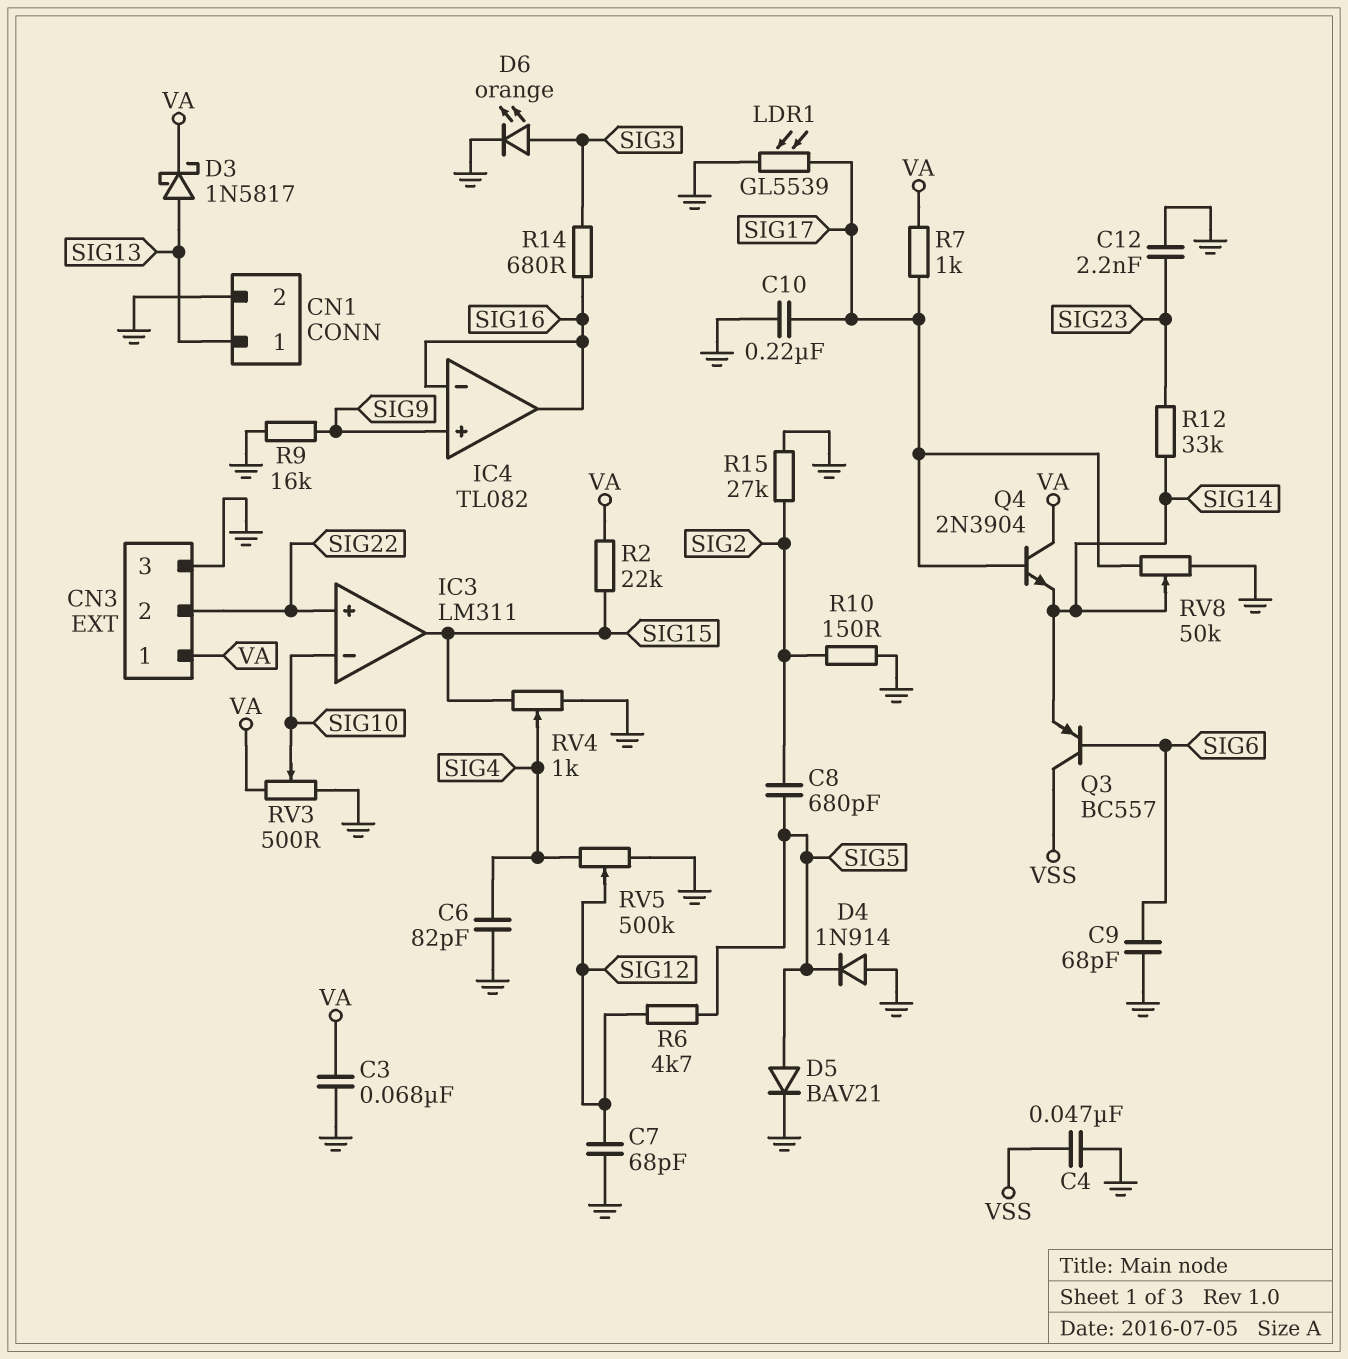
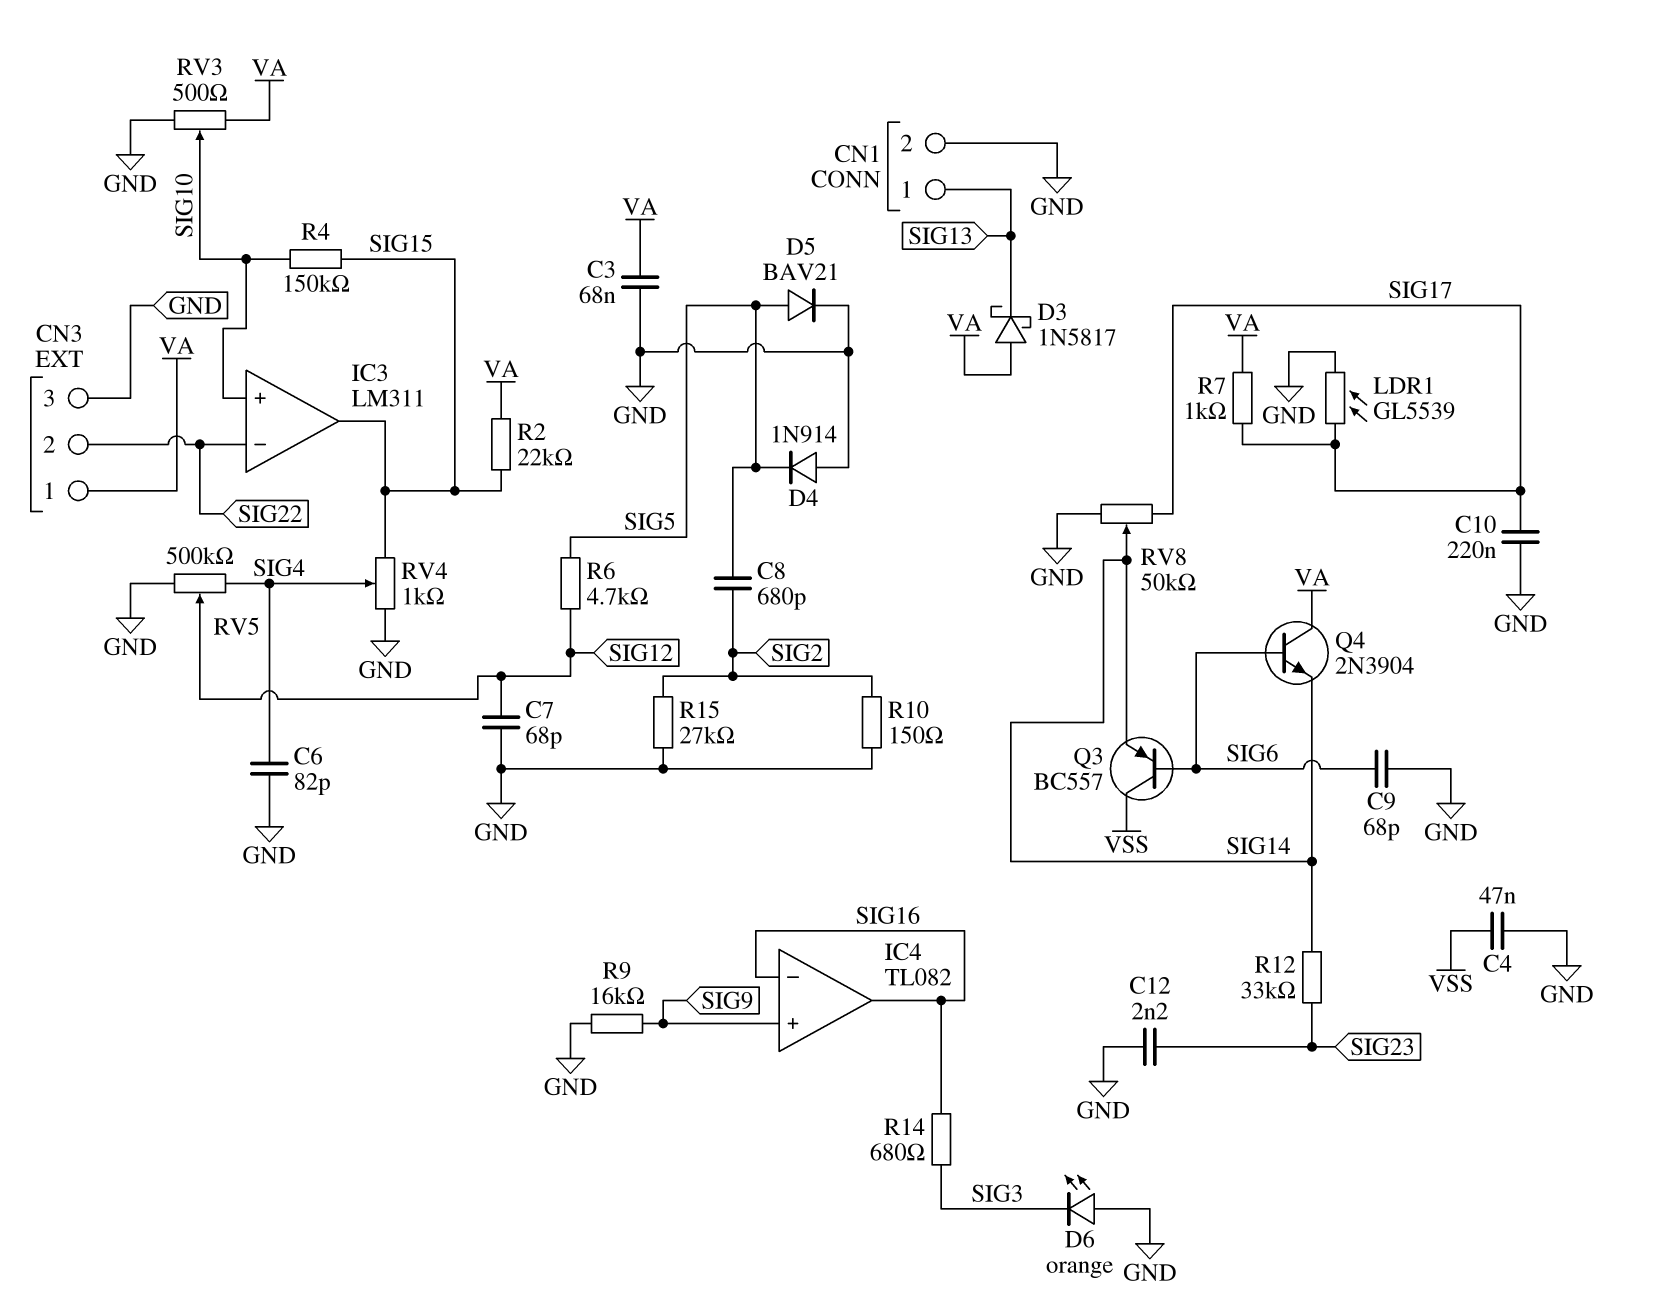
D3: schottky 1N5817 (A SIG13, K VA) -> schottky 1N5817 (A VA, K SIG13)
D6: LED orange (A SIG3, K GND) -> LED orange (A GND, K SIG3)
IC3 pin in+: SIG22 -> SIG10
IC3 pin in-: SIG10 -> SIG22
Q4: NPN 2N3904 (B SIG17, C VA, E SIG14) -> NPN 2N3904 (B SIG6, C VA, E SIG14)
R4: none -> 150k (SIG10, SIG15)

